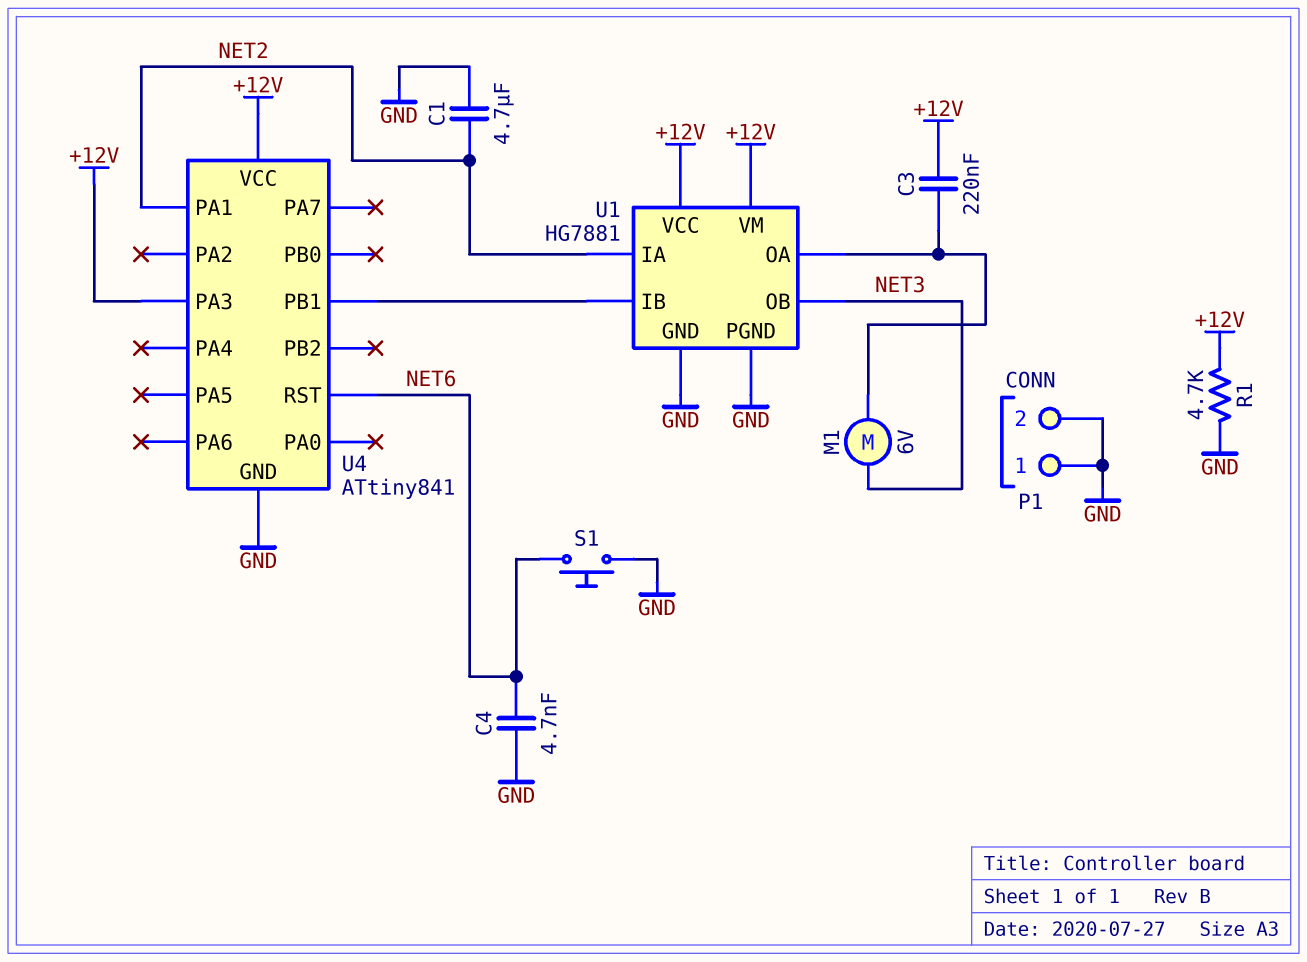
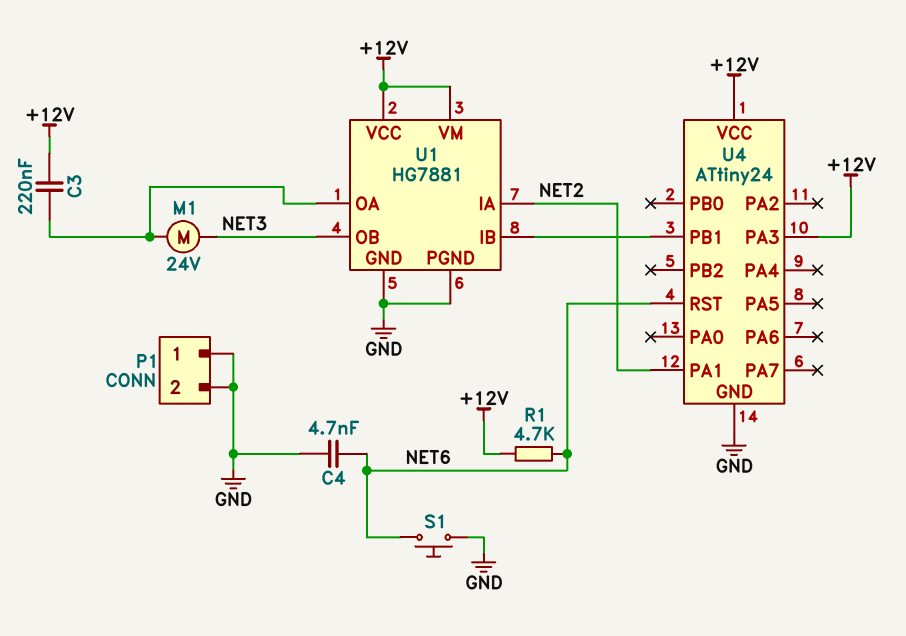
C1: 4.7uF (GND, NET2) -> none
M1: motor 6V (NET3, U1/OA) -> motor 24V (NET3, U1/OA)
R1: 4.7k (+12V, GND) -> 4.7k (+12V, NET6)
U4: ATtiny841 -> ATtiny24

